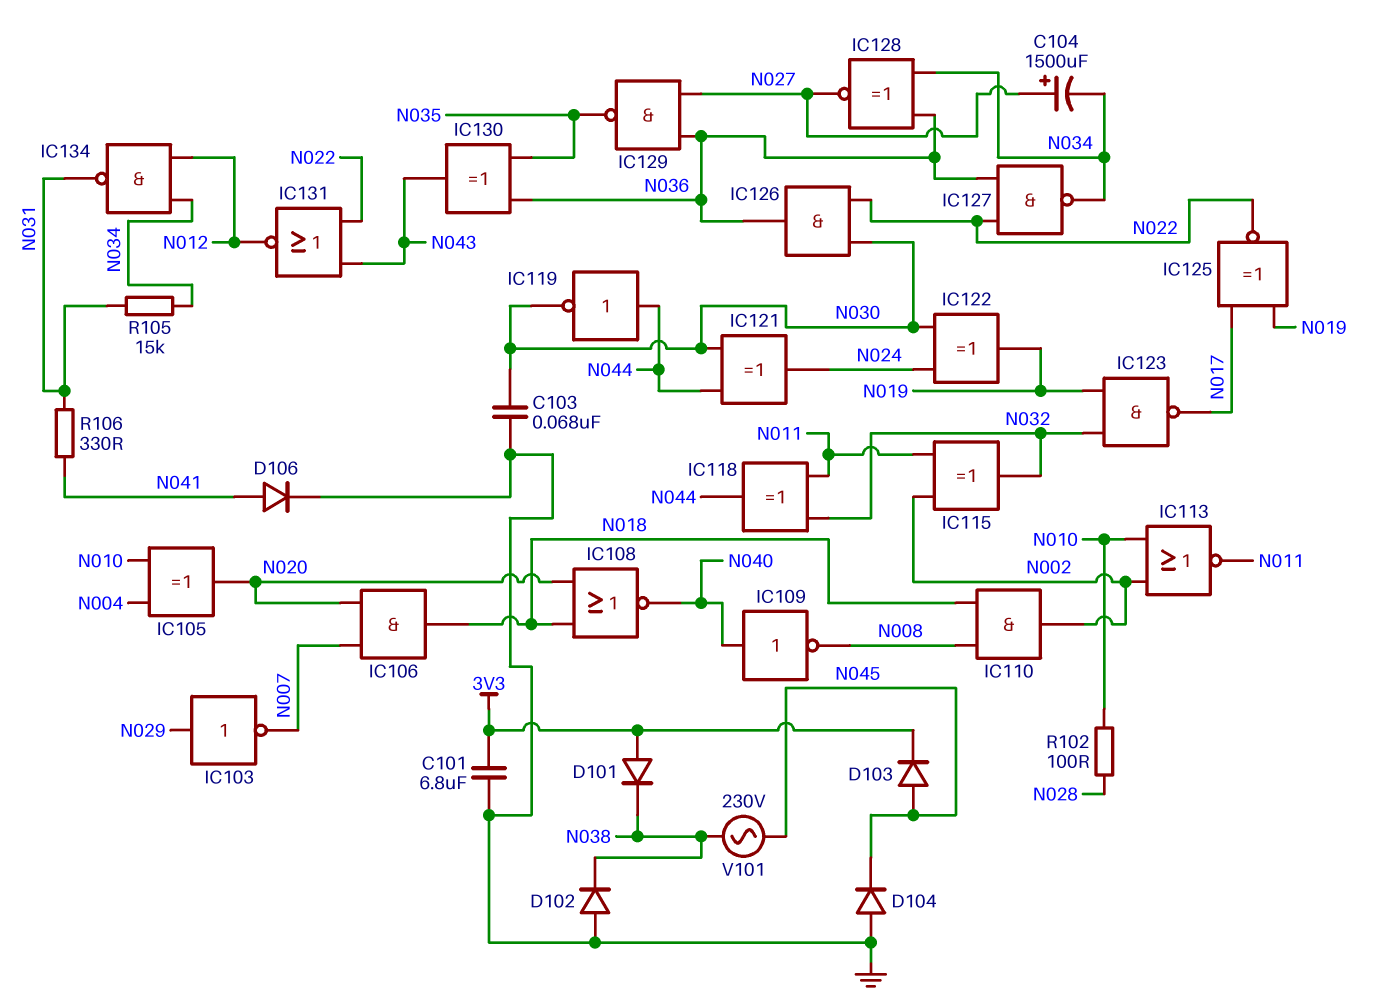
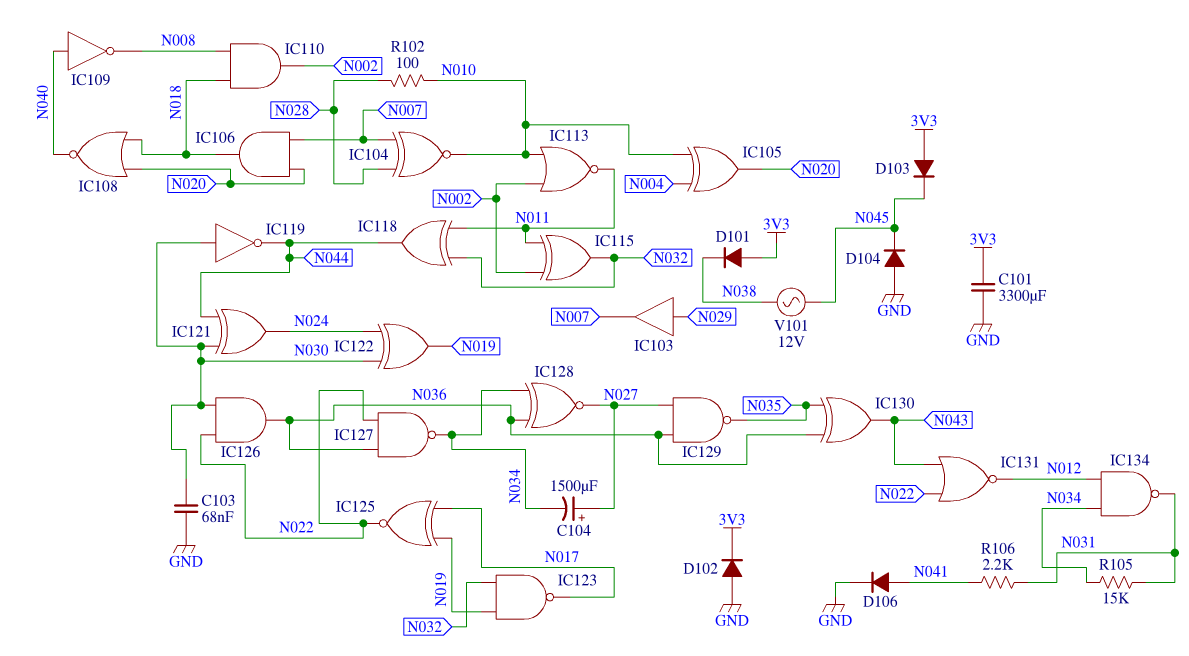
C101: 6.8uF (3V3, GND) -> 3300uF (3V3, GND)
D102: diode (A GND, K N038) -> diode (A GND, K 3V3)
D103: diode (A N045, K 3V3) -> diode (A 3V3, K N045)
IC103: NOT (in N029, out N007) -> buffer (in N029, out N007)
IC104: none -> XNOR (in N007, in N028, out N010)
IC119: NOT (in N044, out N030) -> NOT (in N030, out N044)
R106: 330 (N031, N041) -> 2.2k (N031, N041)
V101: AC 230V (N038, N045) -> AC 12V (N038, N045)

